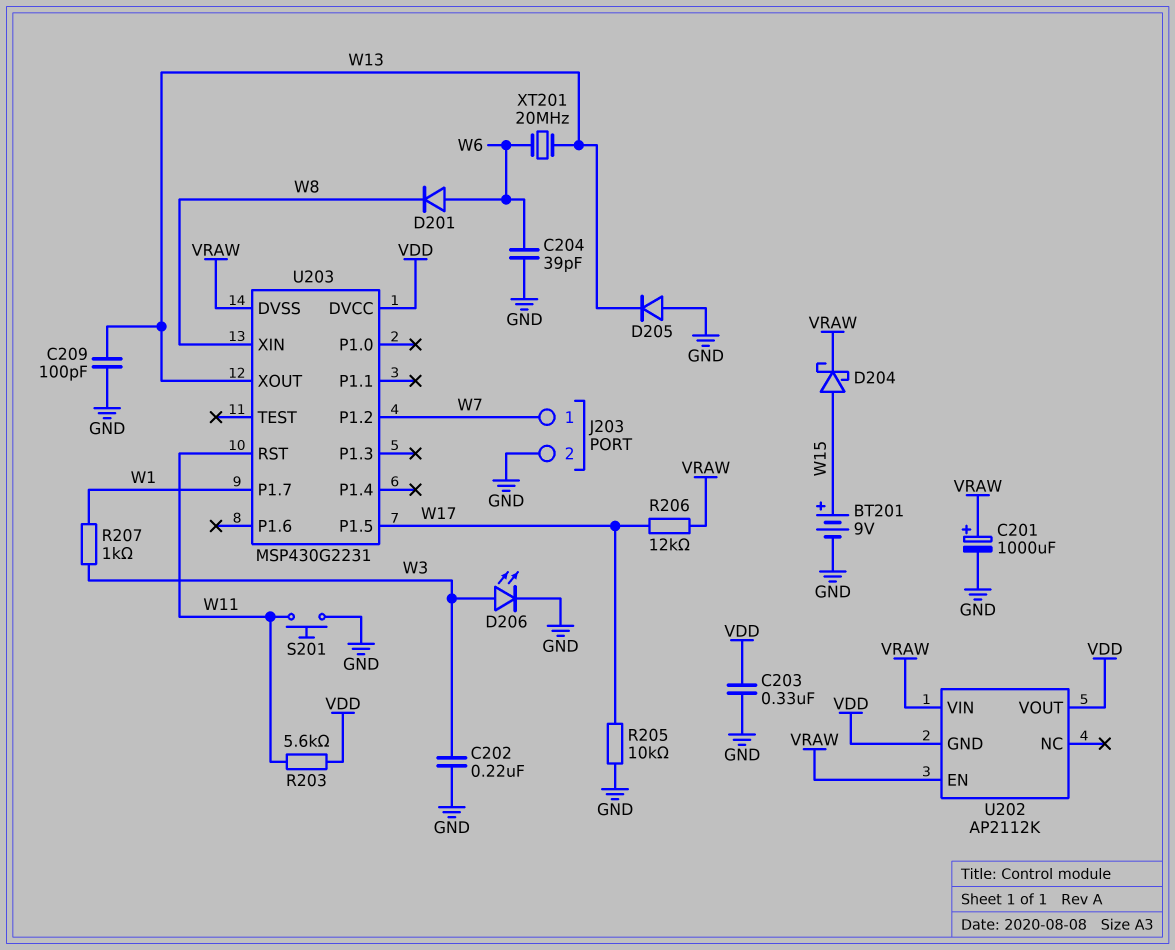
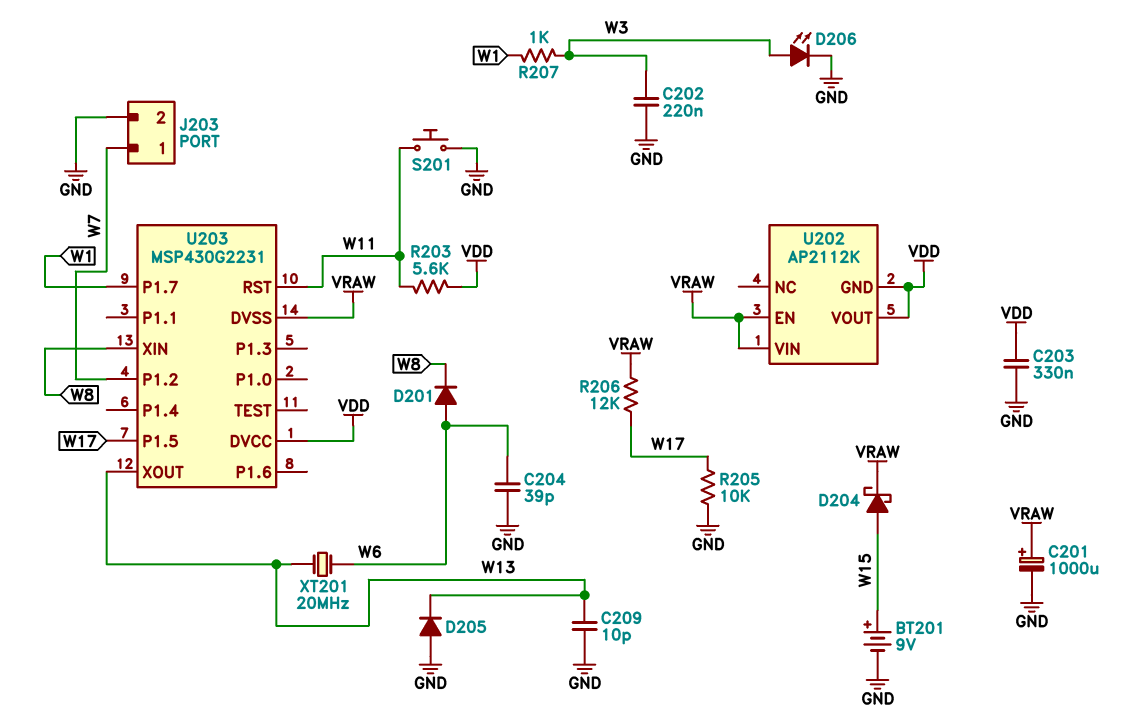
C209: 100pF (GND, W13) -> 10pF (GND, W13)

